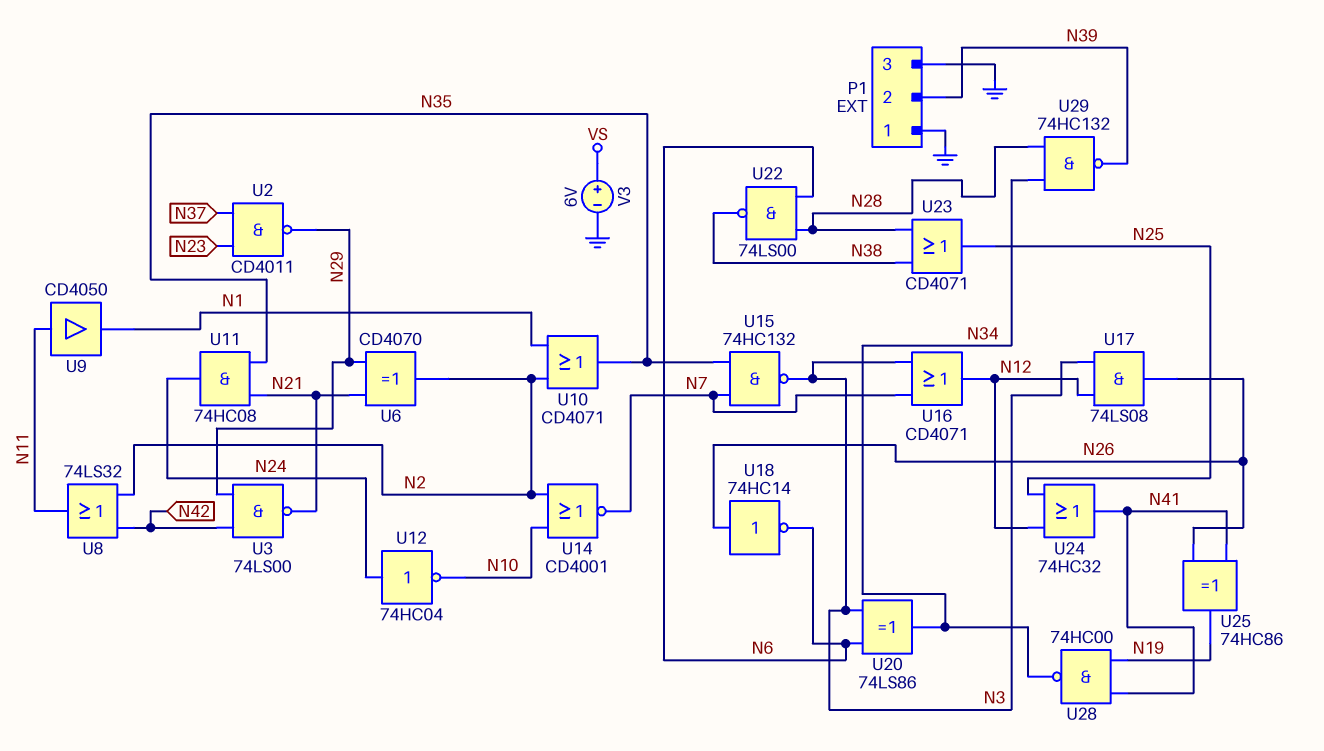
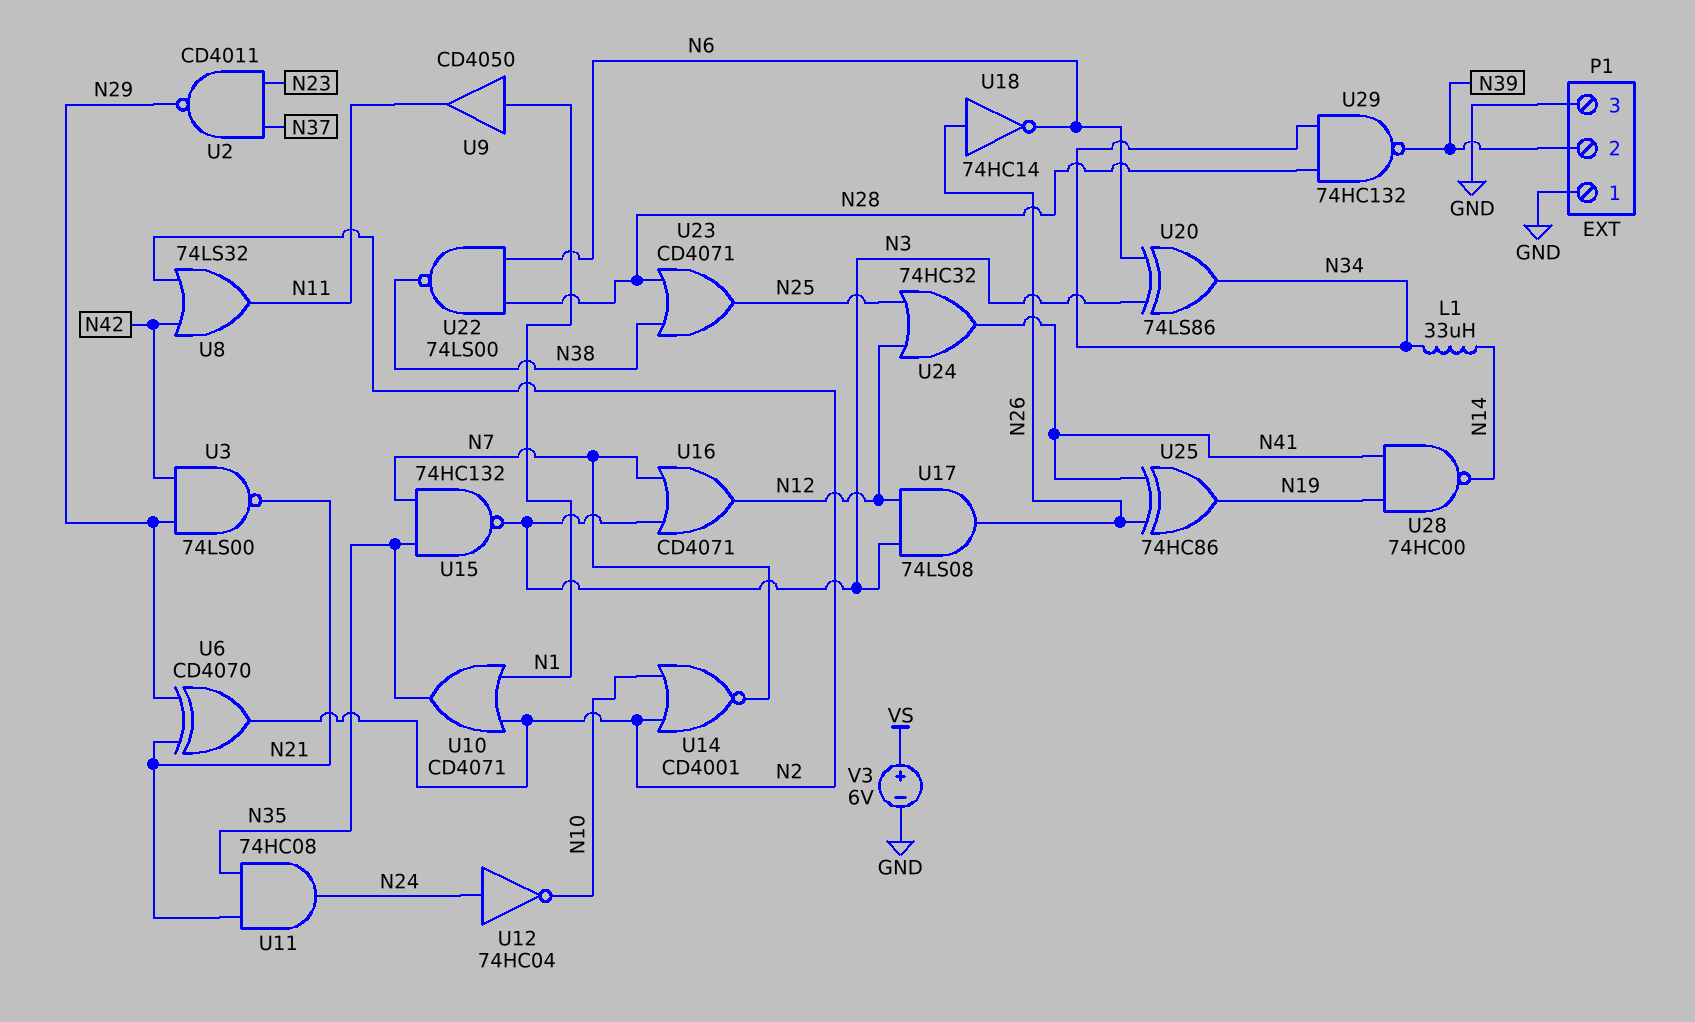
L1: none -> 33uH (N14, N34)
U9: buffer CD4050 (in N11, out N1) -> buffer CD4050 (in N1, out N11)
U28: NAND 74HC00 (in N19, in N41, out N34) -> NAND 74HC00 (in N19, in N41, out N14)

